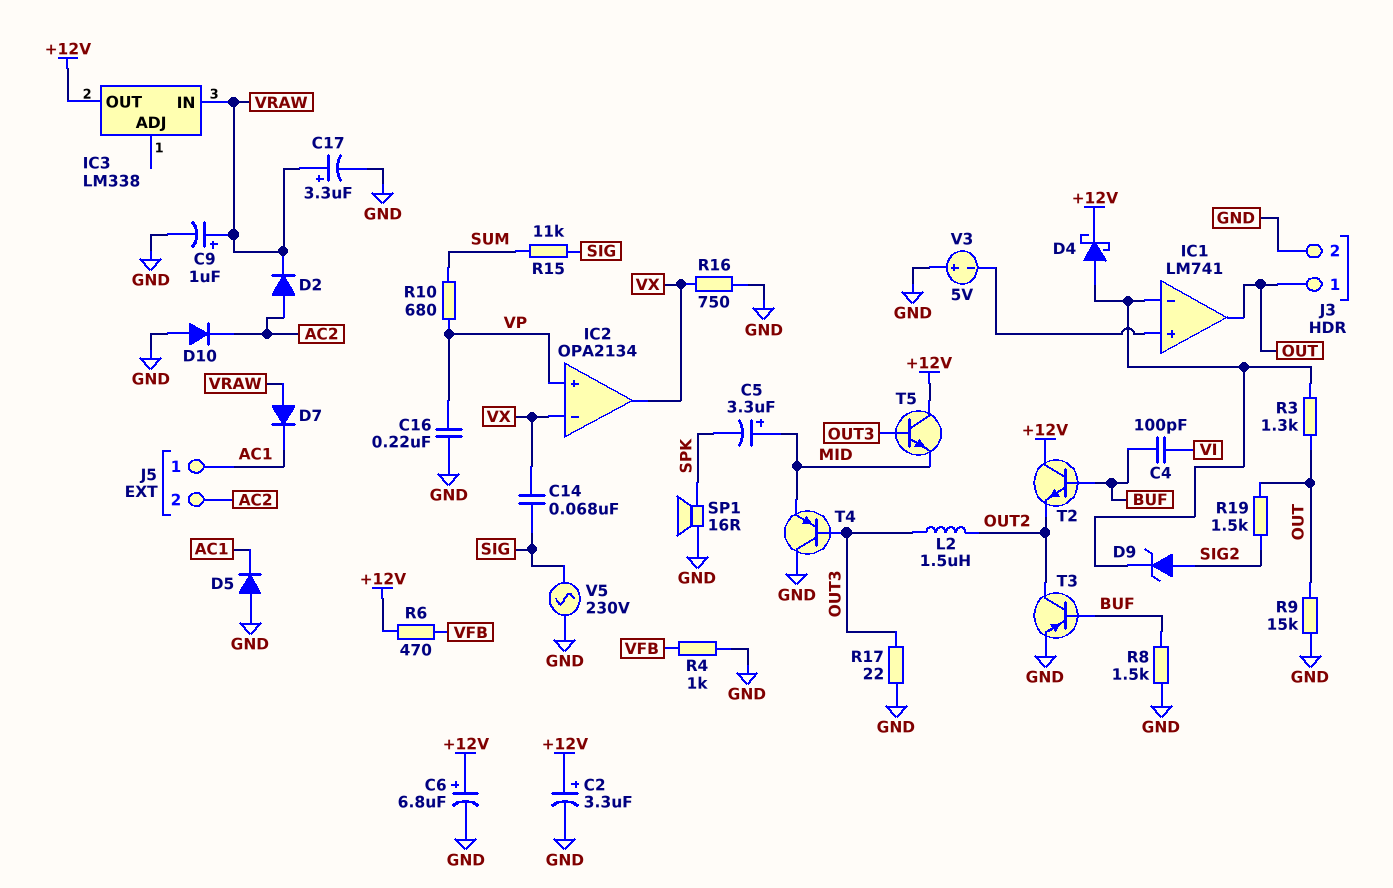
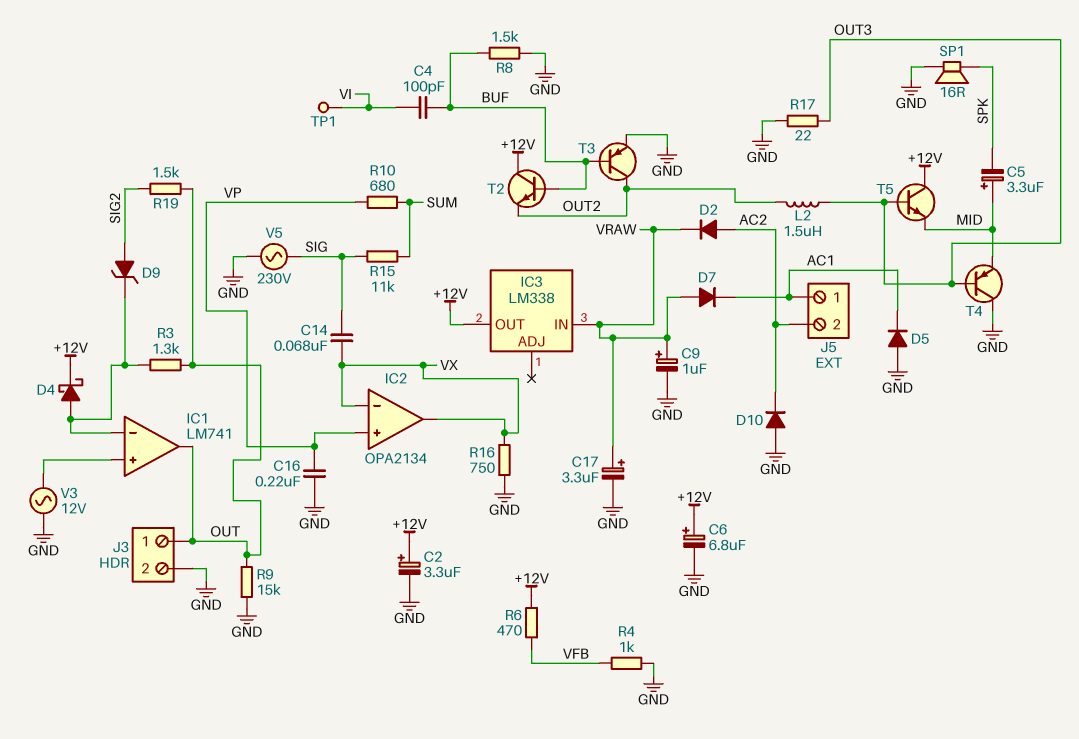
TP1: none -> test point (VI)
V3: 5V (plus GND, minus IC1/in+) -> AC 12V (GND, IC1/in+)

